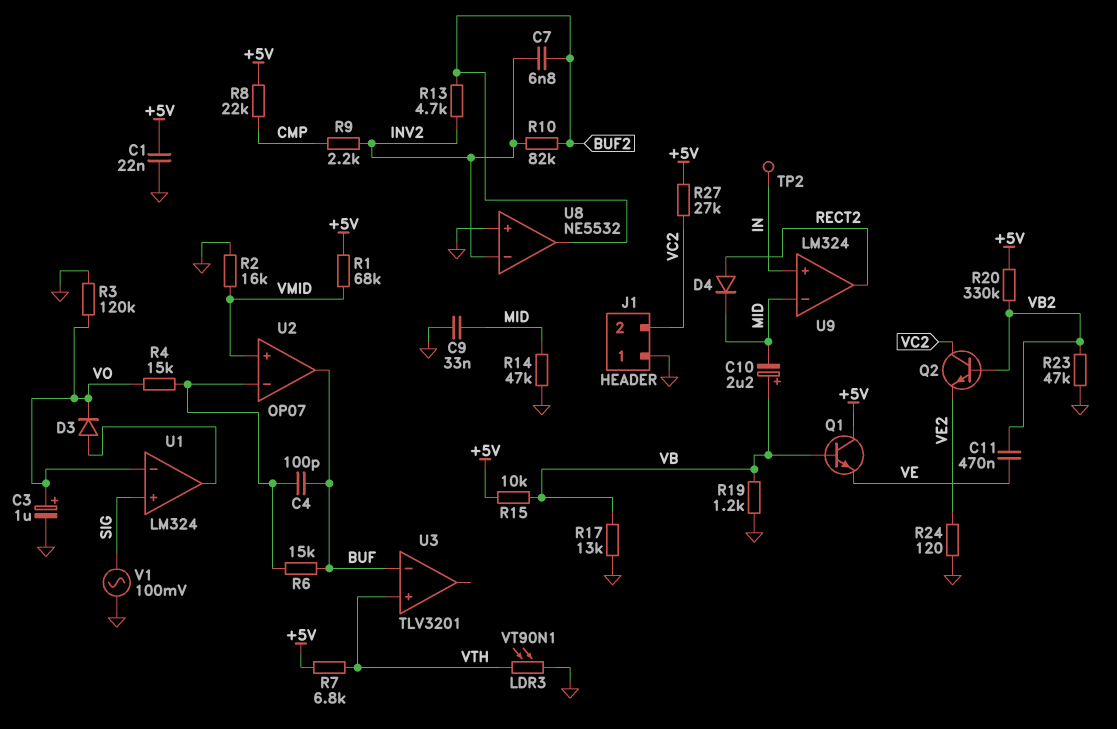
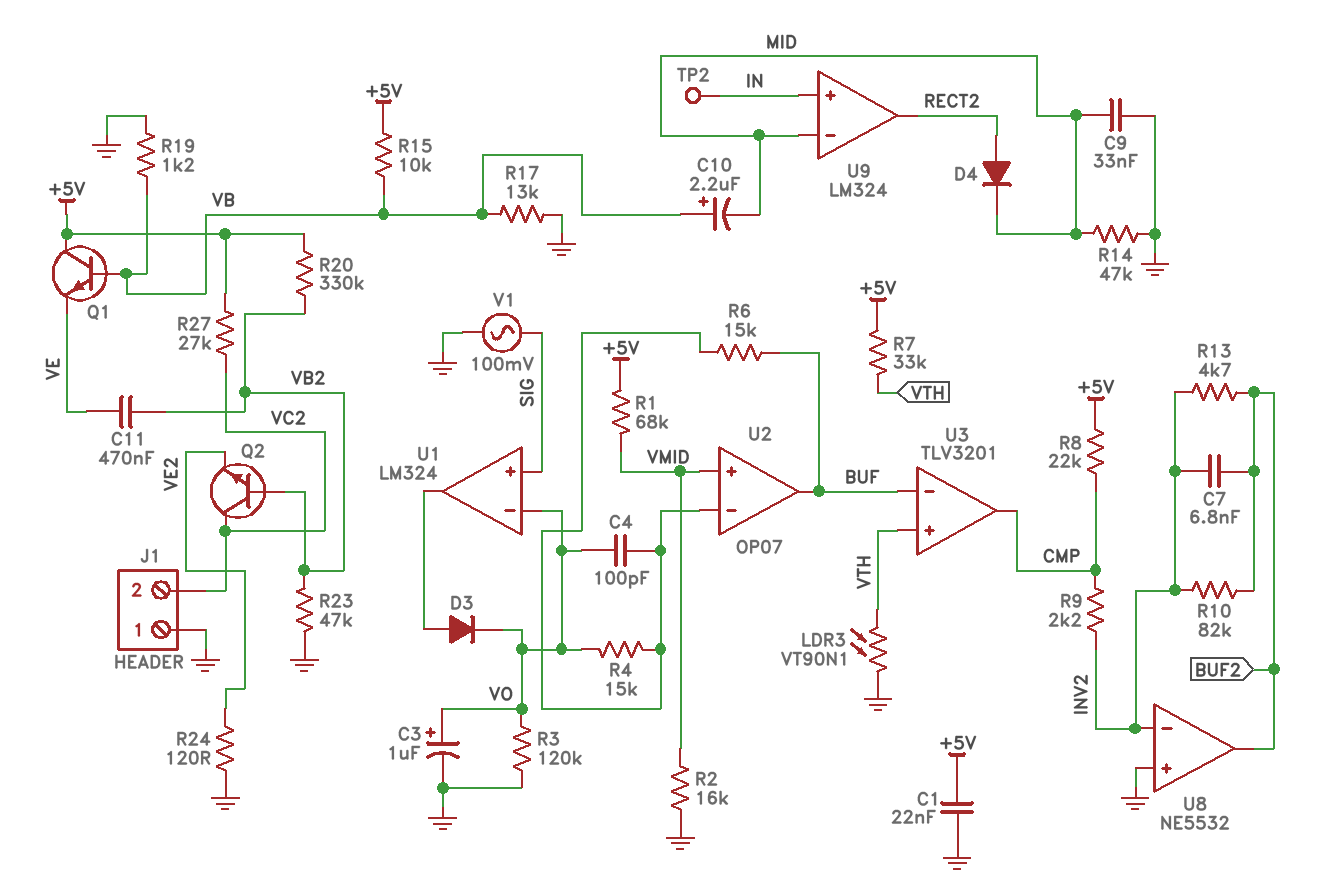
C4: 100pF (BUF, U2/in-) -> 100pF (U2/in-, VO)
R7: 6.8k (+5V, VTH) -> 33k (+5V, VTH)
U3 pin out: none -> CMP

